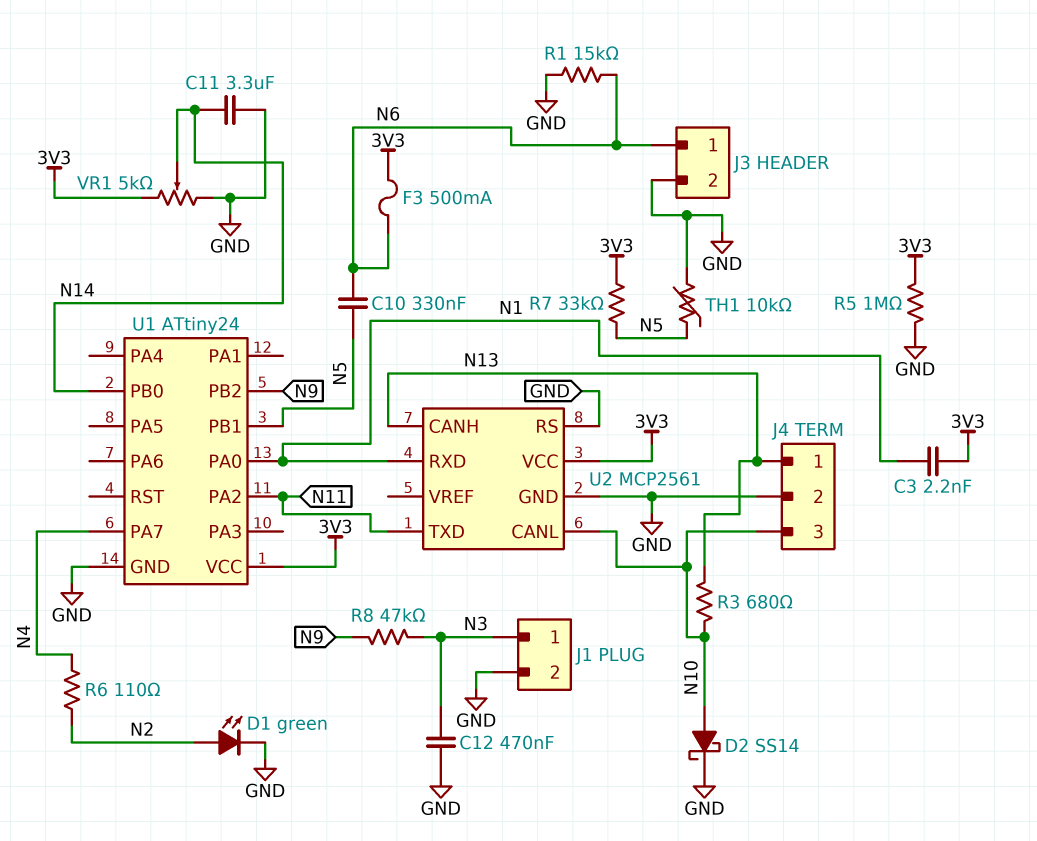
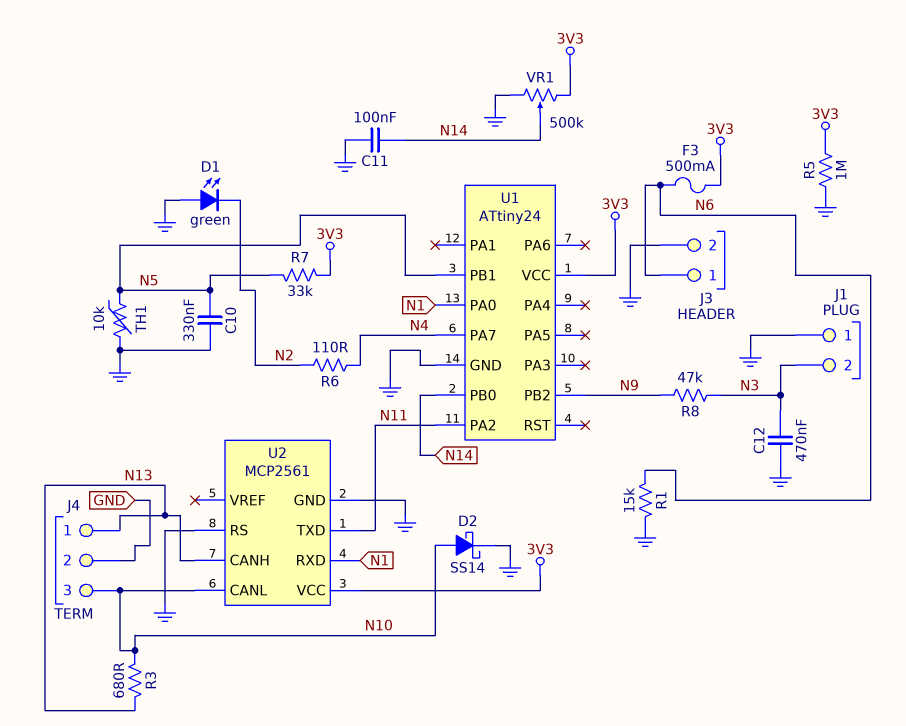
C3: 2.2nF (3V3, N1) -> none
C10: 330nF (N5, N6) -> 330nF (GND, N5)
C11: 3.3uF (GND, N14) -> 100nF (GND, N14)
D1: LED green (A N2, K GND) -> LED green (A GND, K N2)
J1 pin 1: N3 -> GND
J1 pin 2: GND -> N3
VR1: 5k (3V3, GND, wiper N14) -> 500k (3V3, GND, wiper N14)

